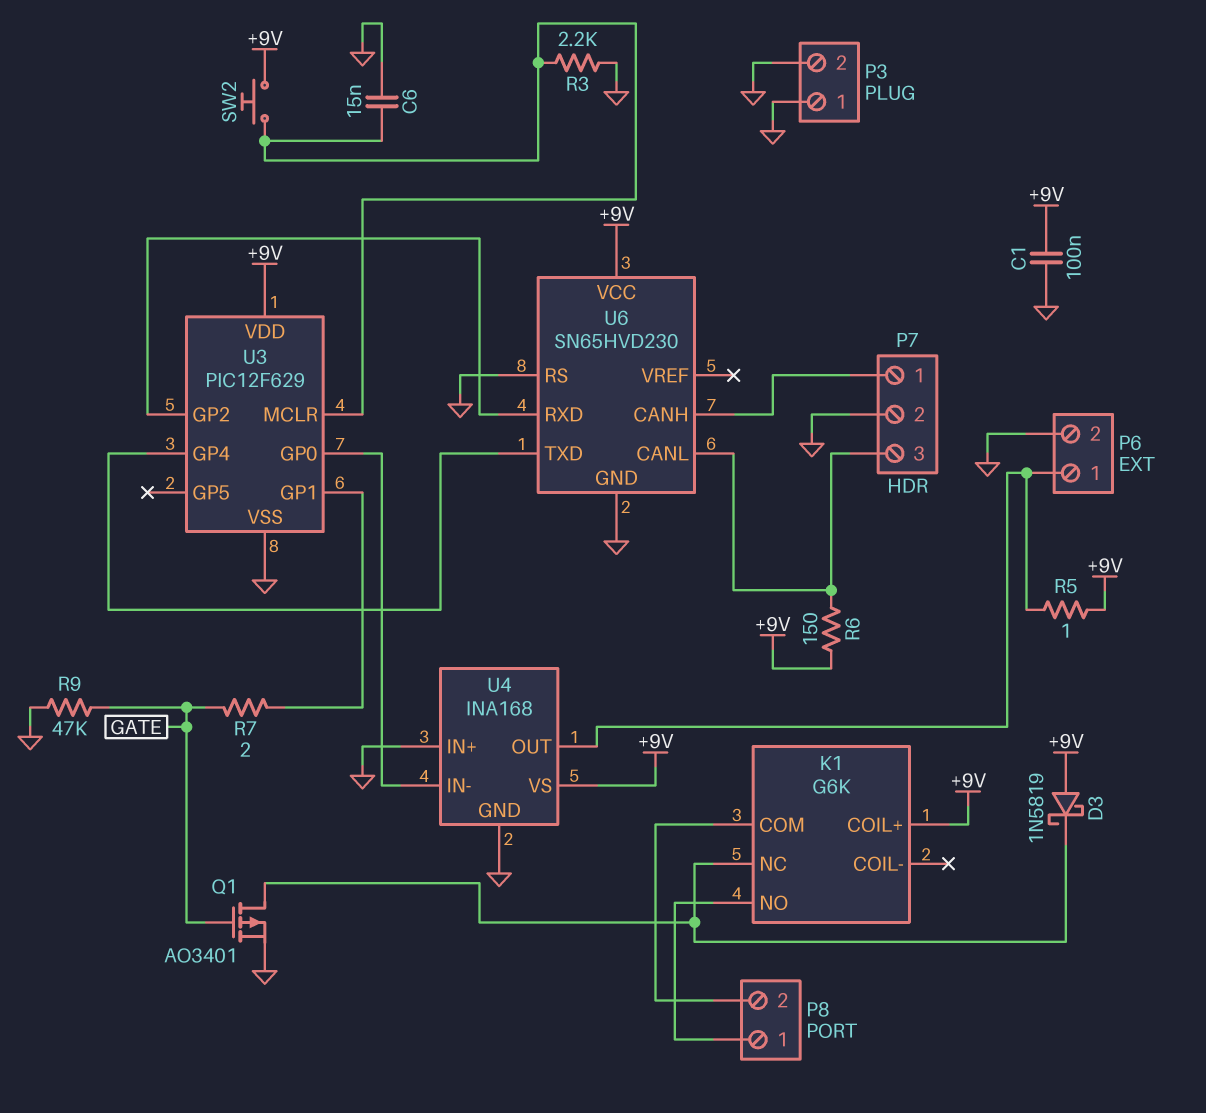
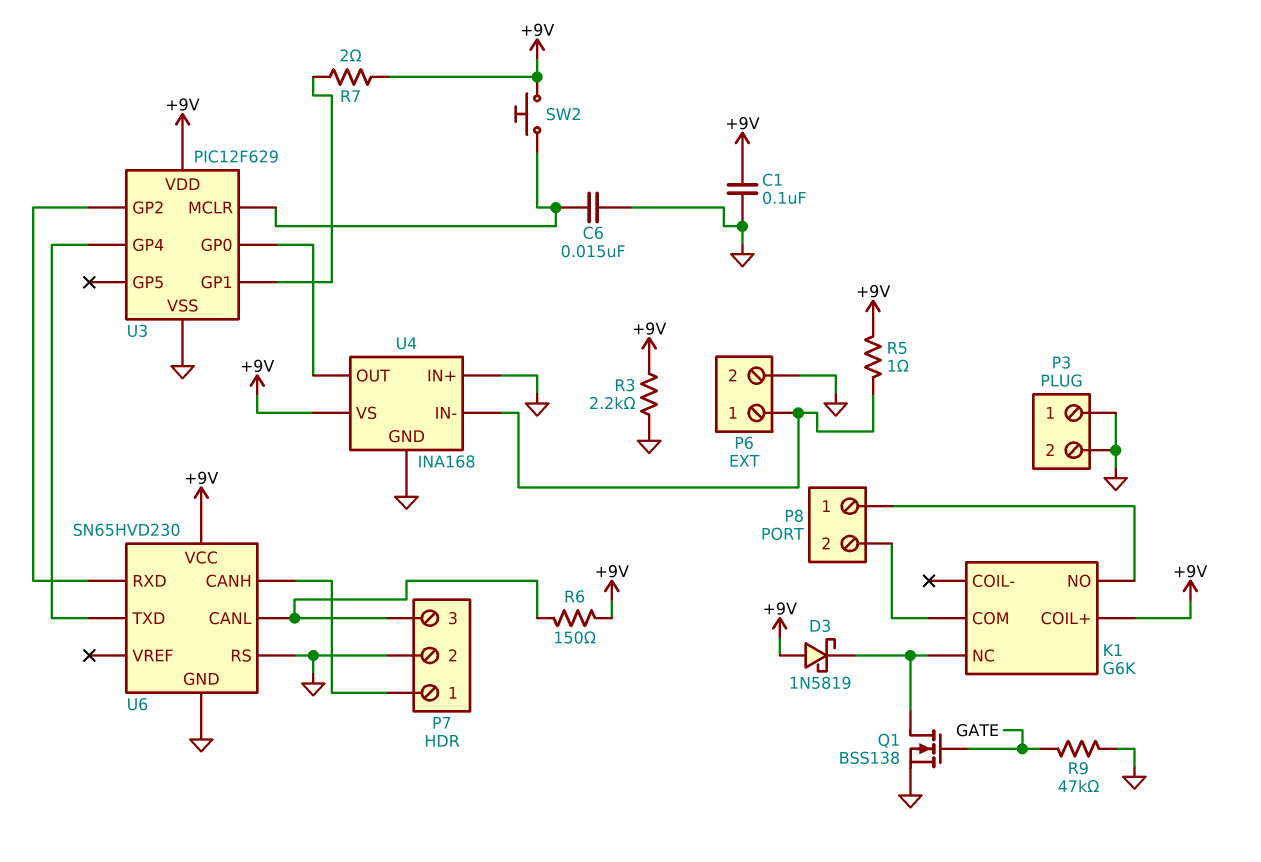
Q1: PMOS AO3401 (G GATE, D K1/NC, S GND) -> NMOS BSS138 (G GATE, D K1/NC, S GND)
R3: 2.2k (GND, U3/MCLR) -> 2.2k (+9V, GND)
R7: 2 (GATE, U3/GP1) -> 2 (+9V, U3/GP1)
U4 pin IN-: U3/GP0 -> P6/1
U4 pin OUT: P6/1 -> U3/GP0

